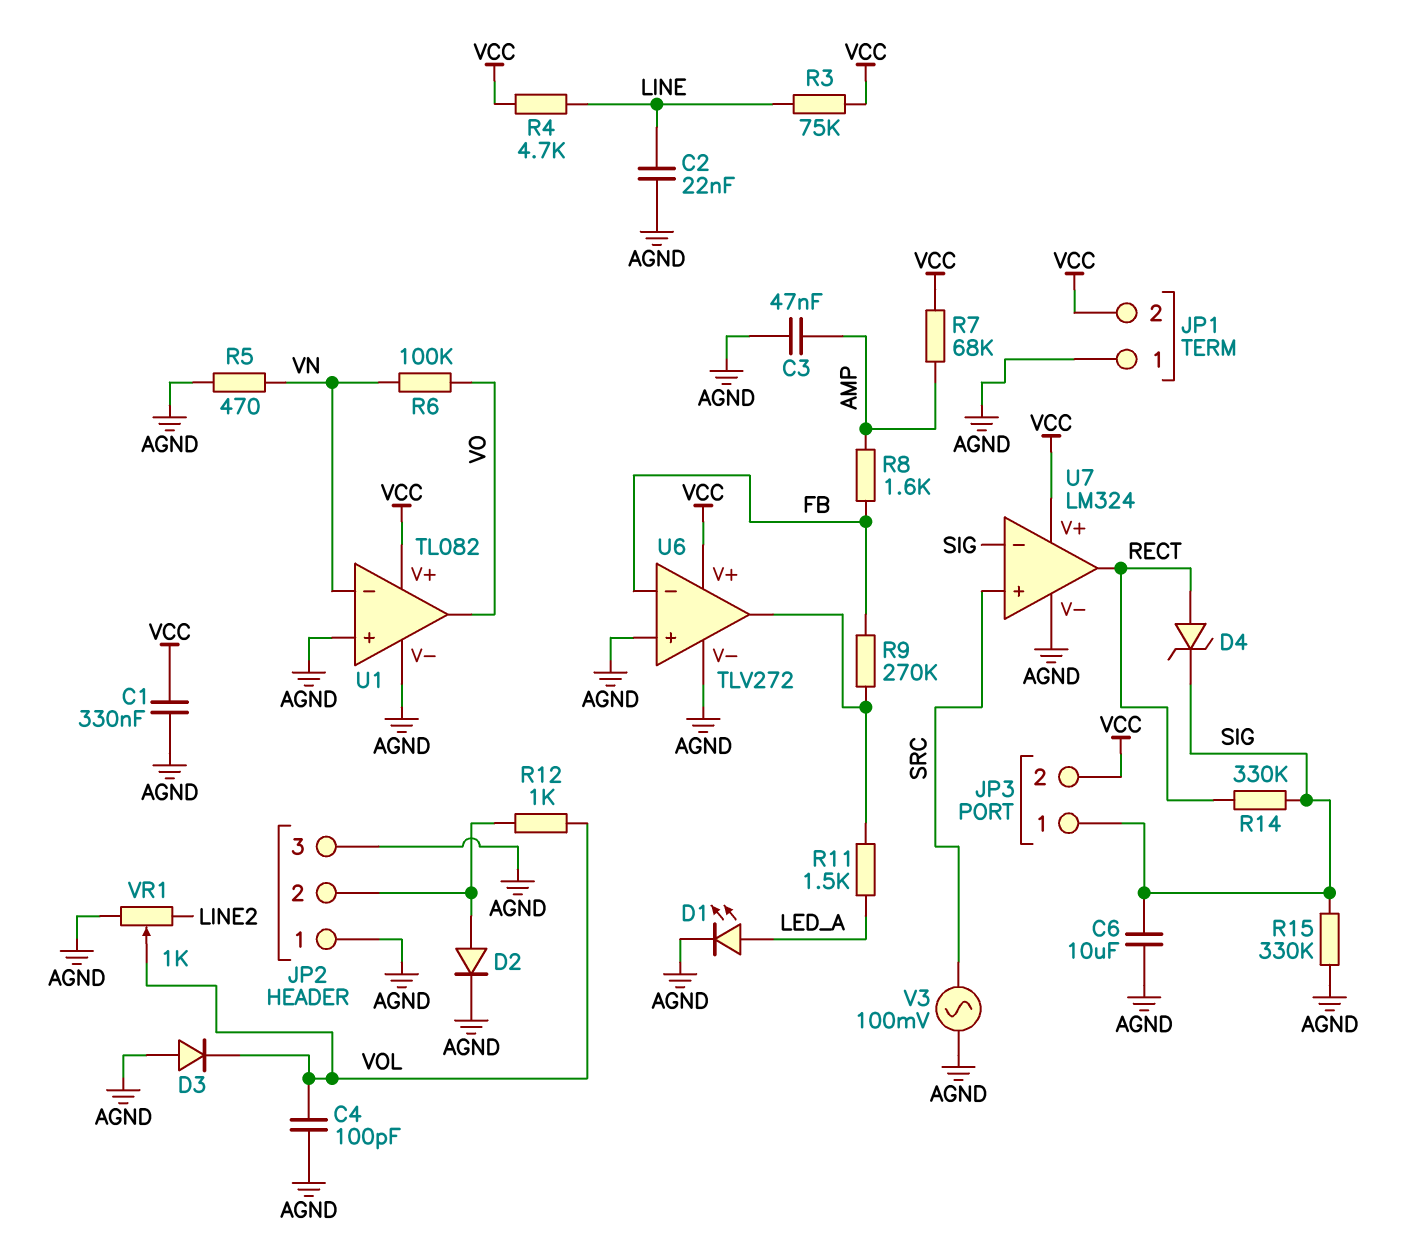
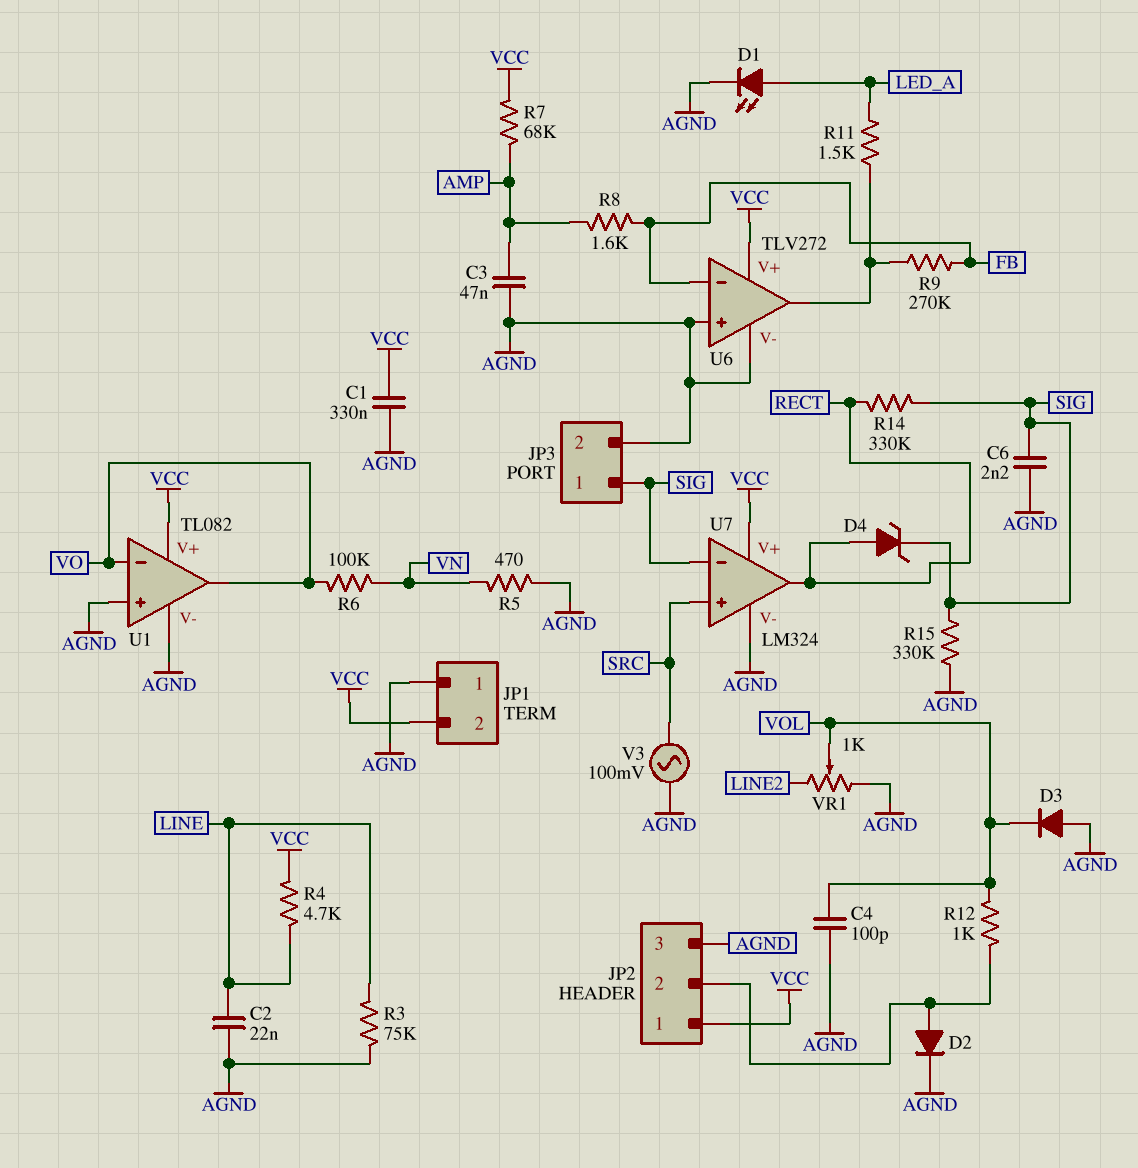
C6: 10uF (AGND, SIG) -> 2.2nF (AGND, SIG)
JP2 pin 1: AGND -> VCC
JP3 pin 2: VCC -> AGND
R3: 75k (LINE, VCC) -> 75k (AGND, LINE)
U1 pin in-: VN -> VO

